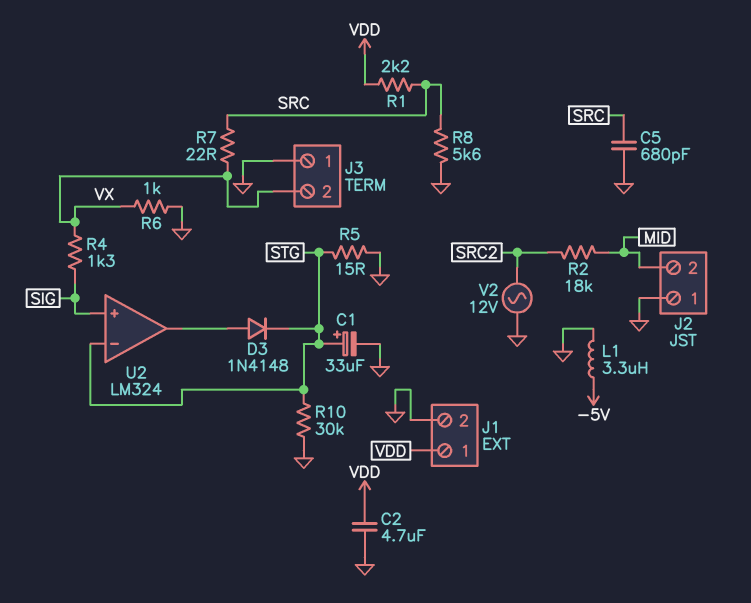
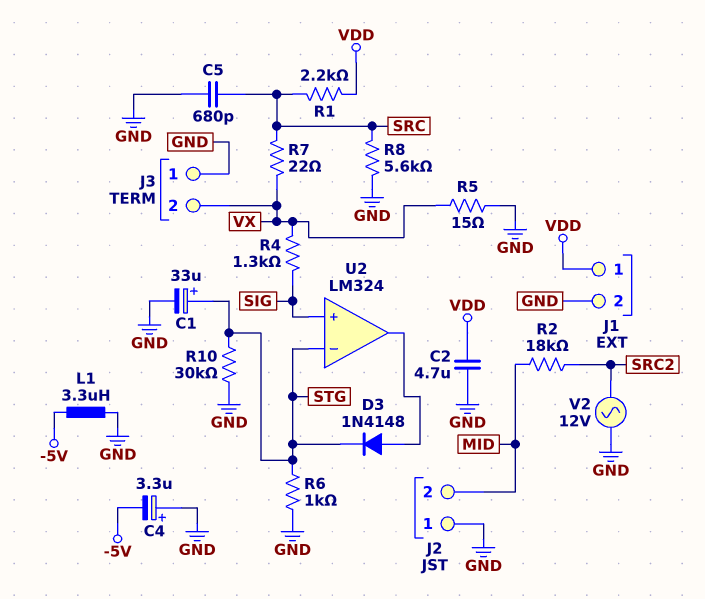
C4: none -> 3.3uF (plus GND, minus -5V)
R5: 15 (GND, STG) -> 15 (GND, VX)
R6: 1k (GND, VX) -> 1k (GND, STG)

